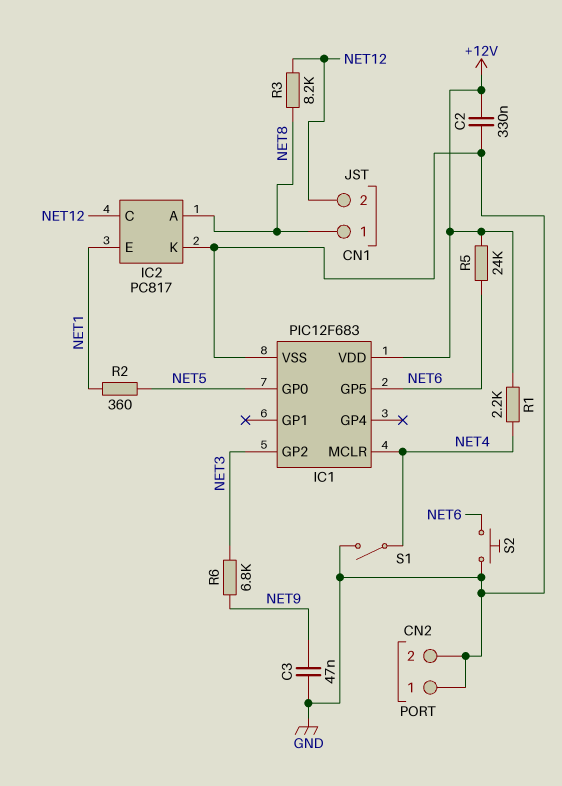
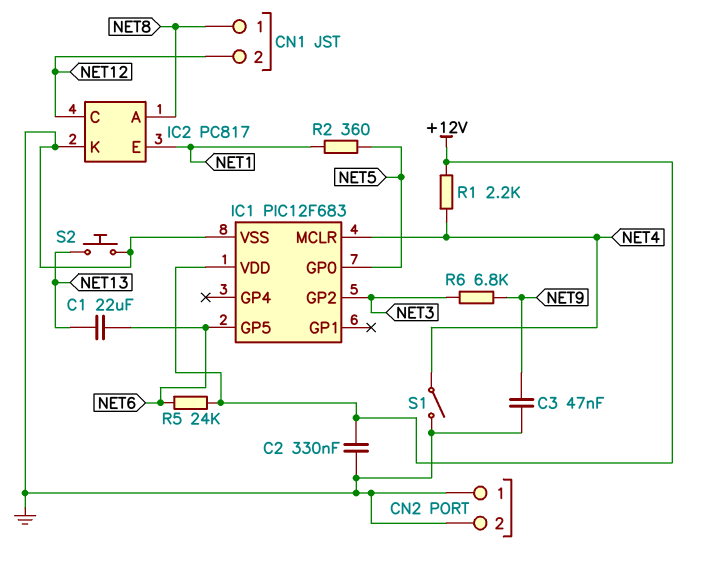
C1: none -> 22uF (NET6, NET13)
R3: 8.2k (NET8, NET12) -> none
S2: button (GND, NET6) -> button (GND, NET13)

